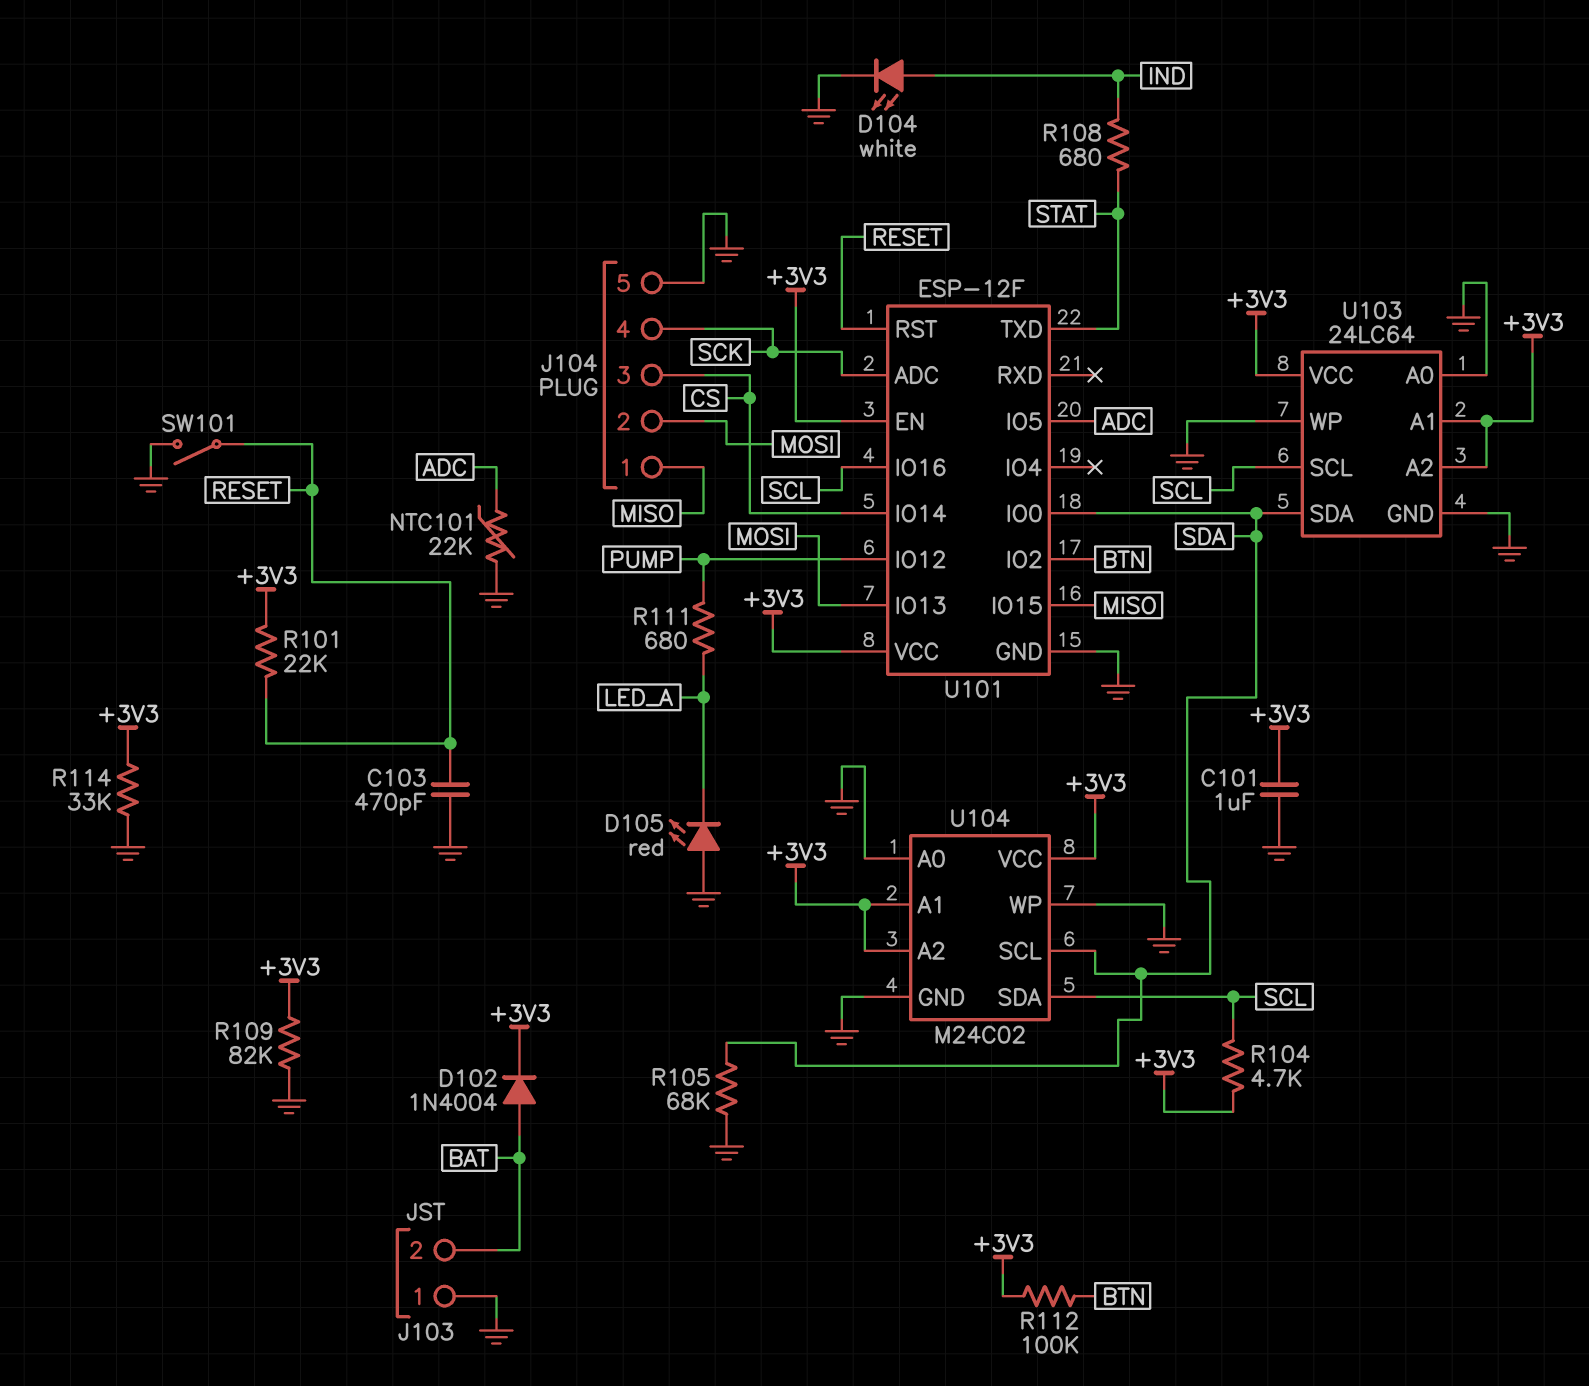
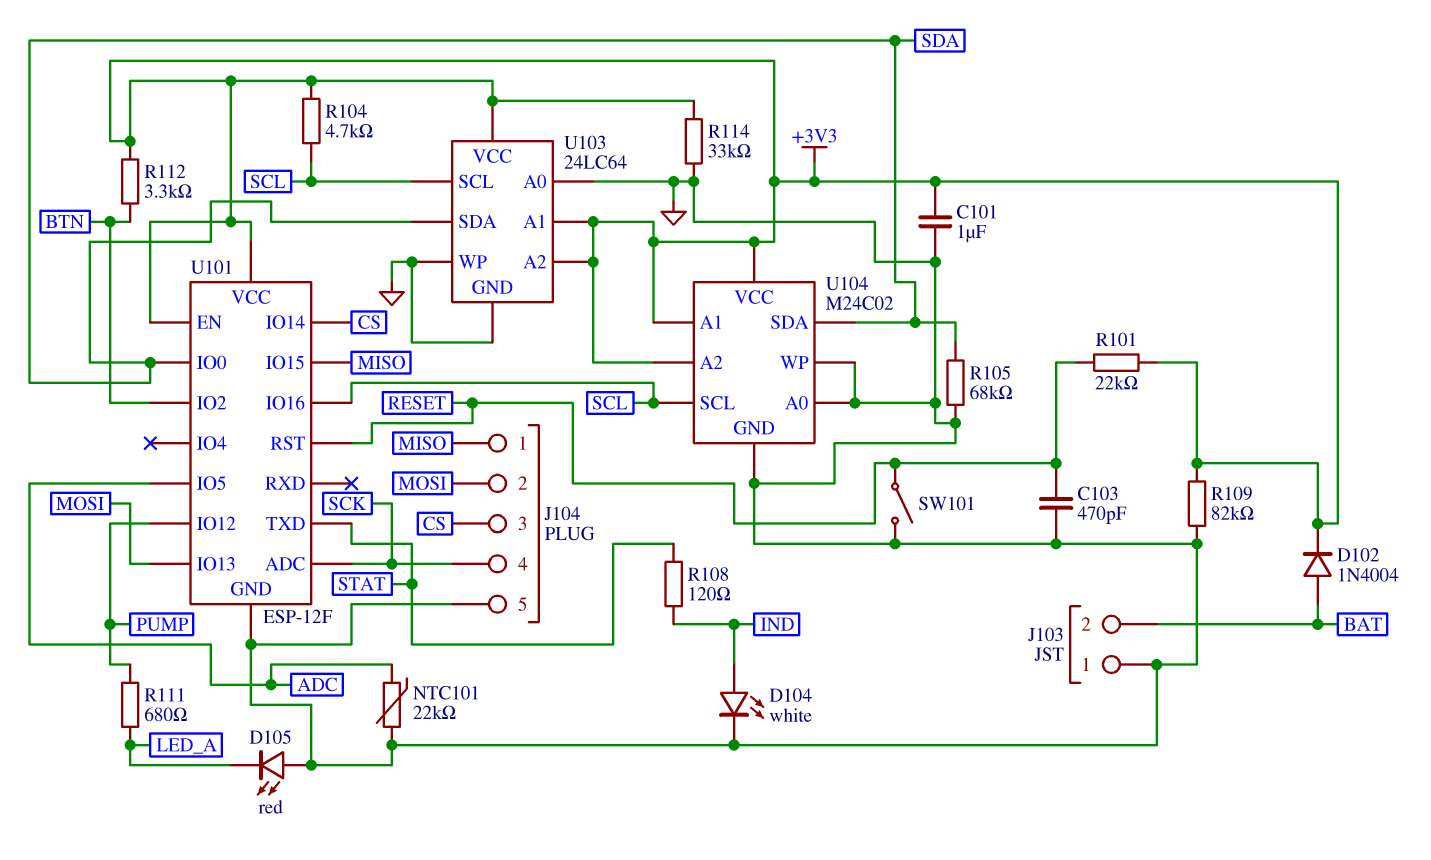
R108: 680 (IND, STAT) -> 120 (IND, STAT)
R112: 100k (+3V3, BTN) -> 3.3k (+3V3, BTN)
U104 pin SCL: SDA -> SCL
U104 pin SDA: SCL -> SDA

